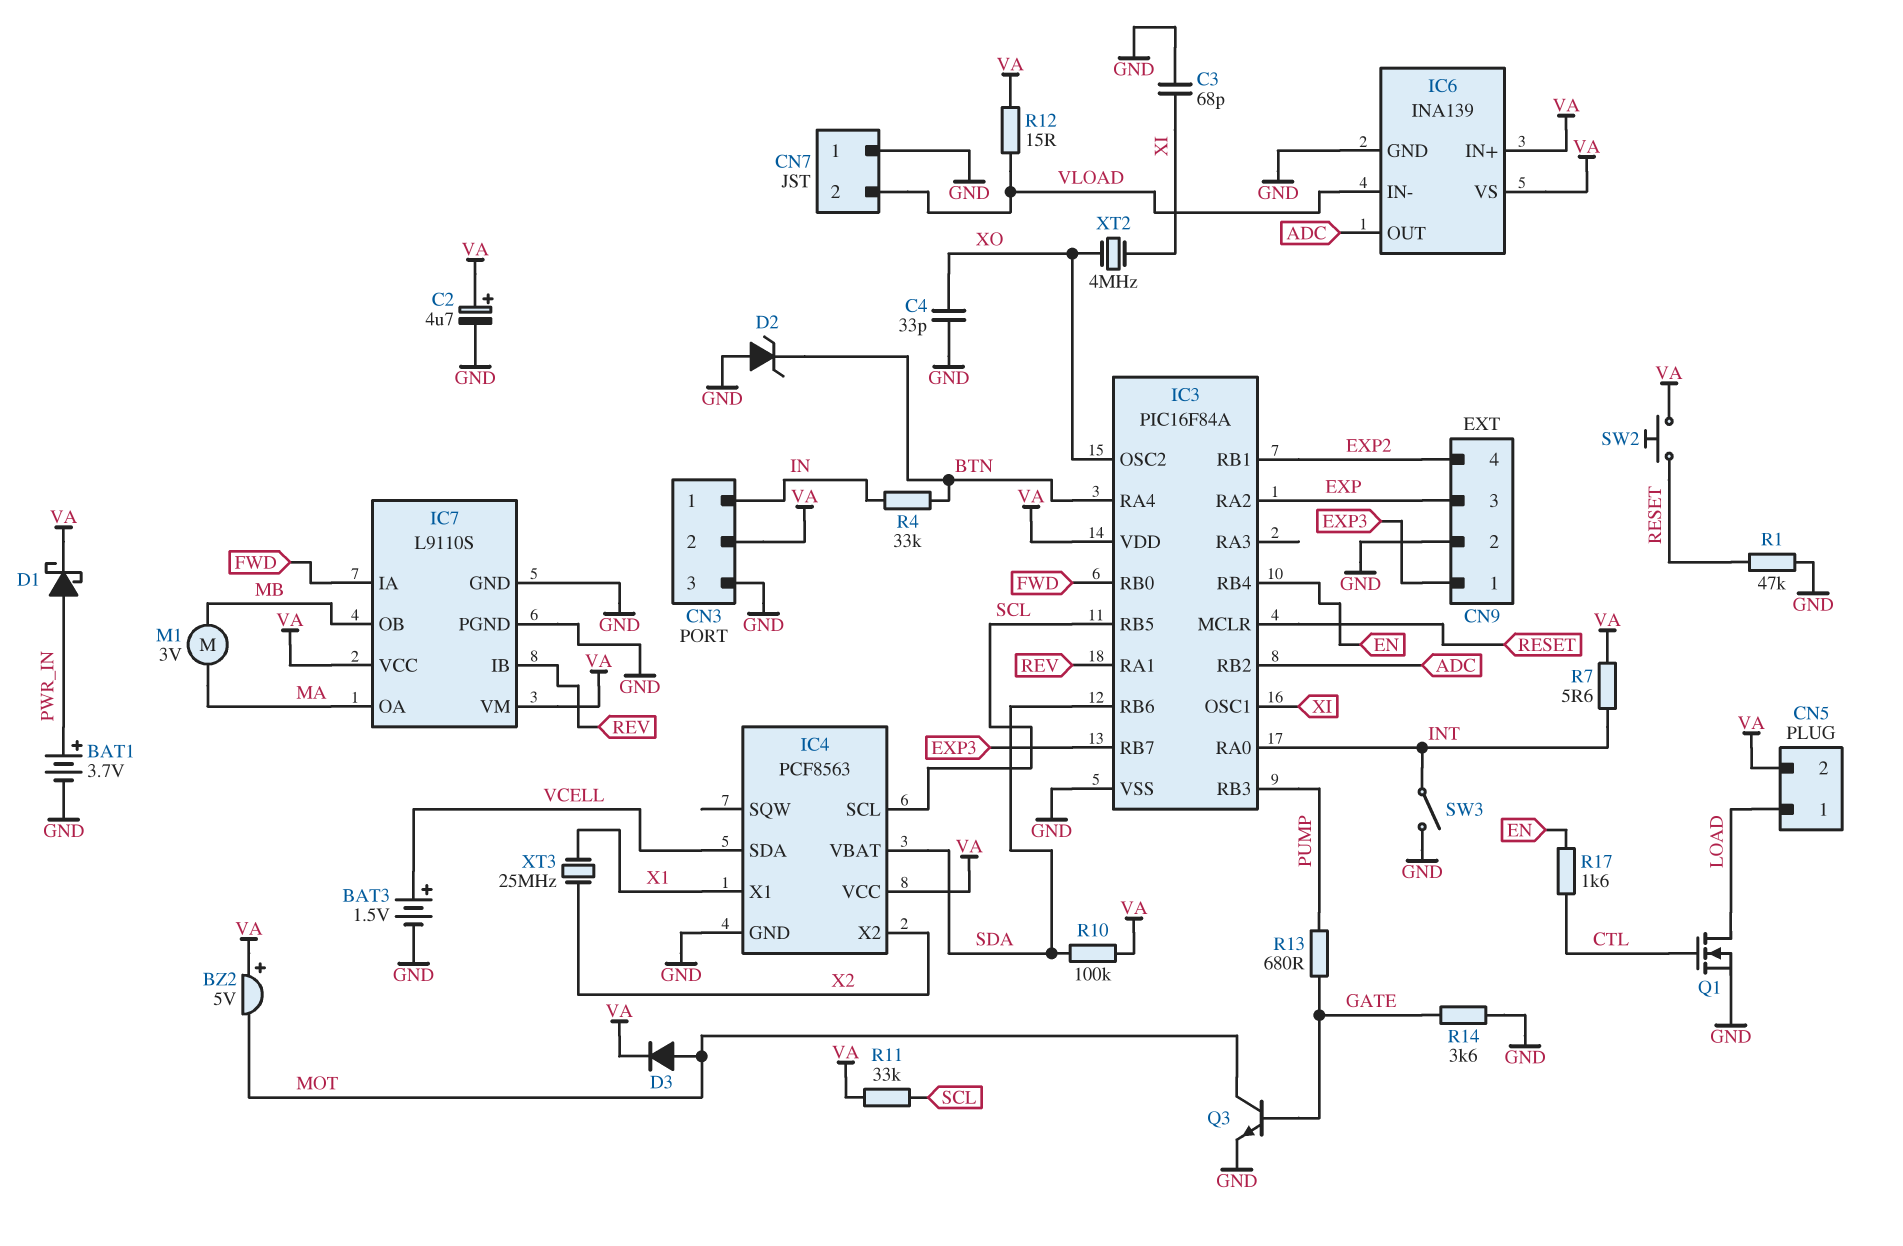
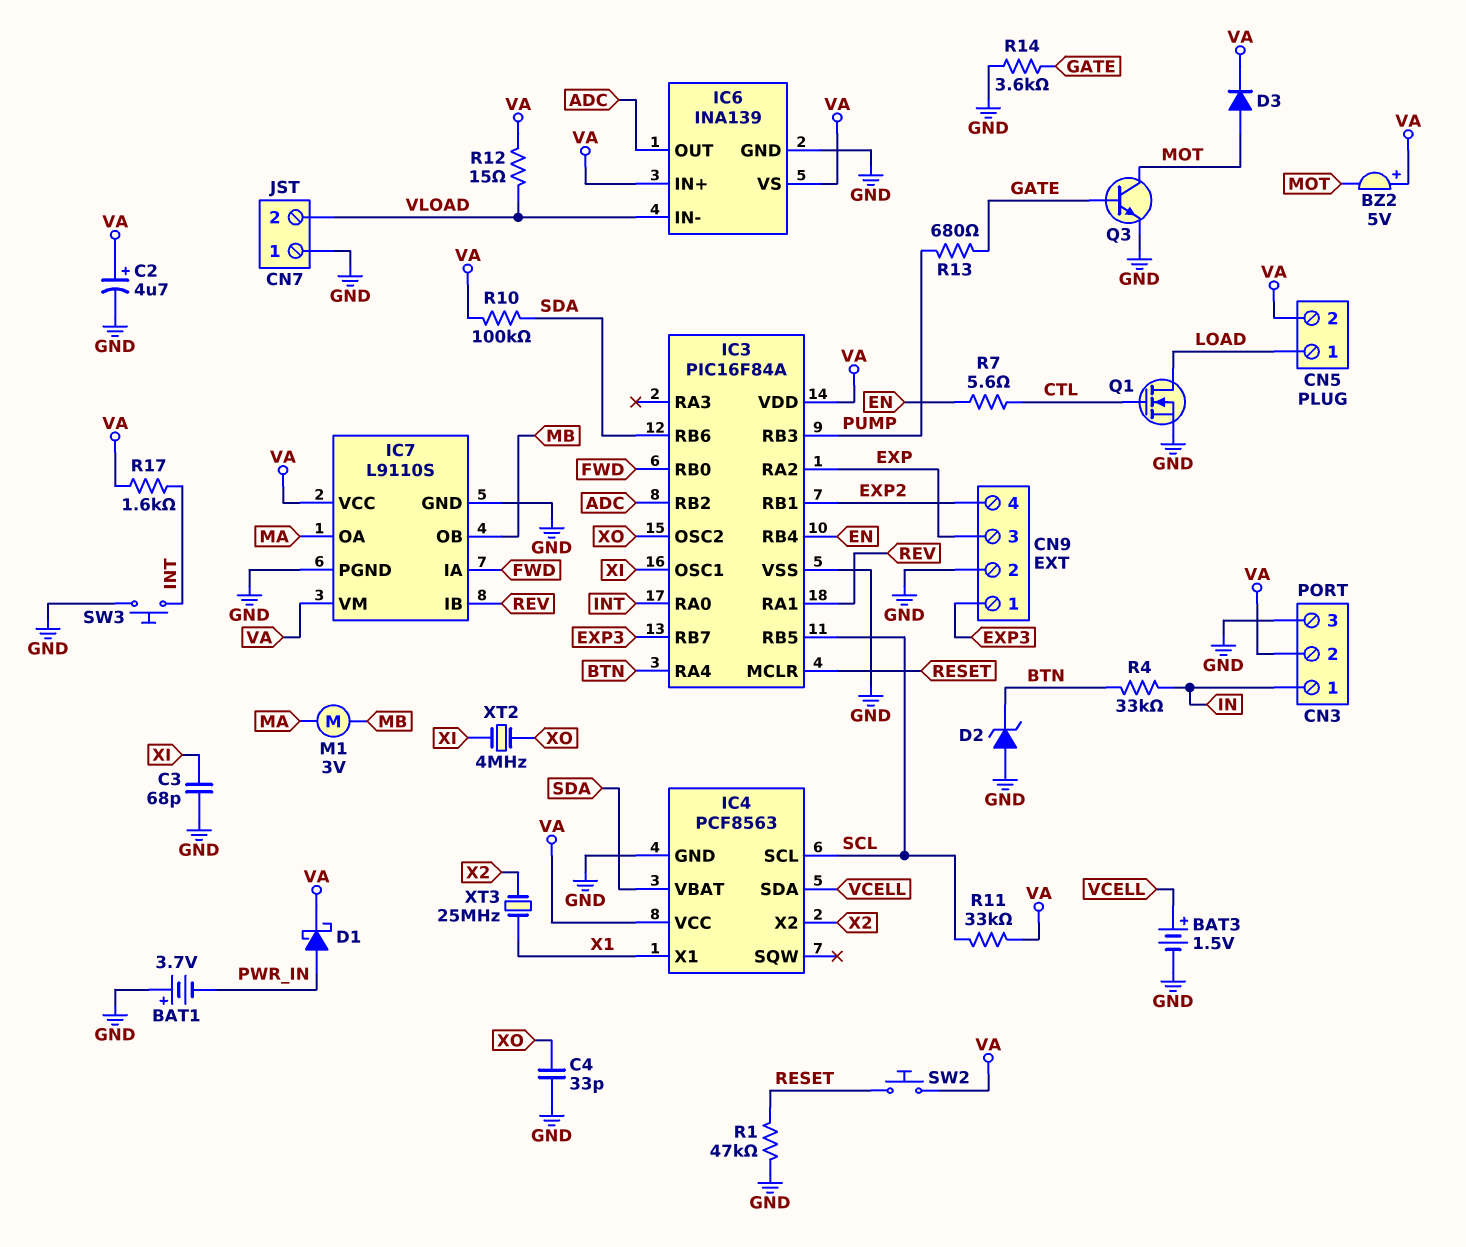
BAT1: 3.7V (plus PWR_IN, minus GND) -> 3.7V (plus GND, minus PWR_IN)
R7: 5.6 (INT, VA) -> 5.6 (CTL, EN)
R17: 1.6k (CTL, EN) -> 1.6k (INT, VA)
SW3: switch (GND, INT) -> button (GND, INT)

